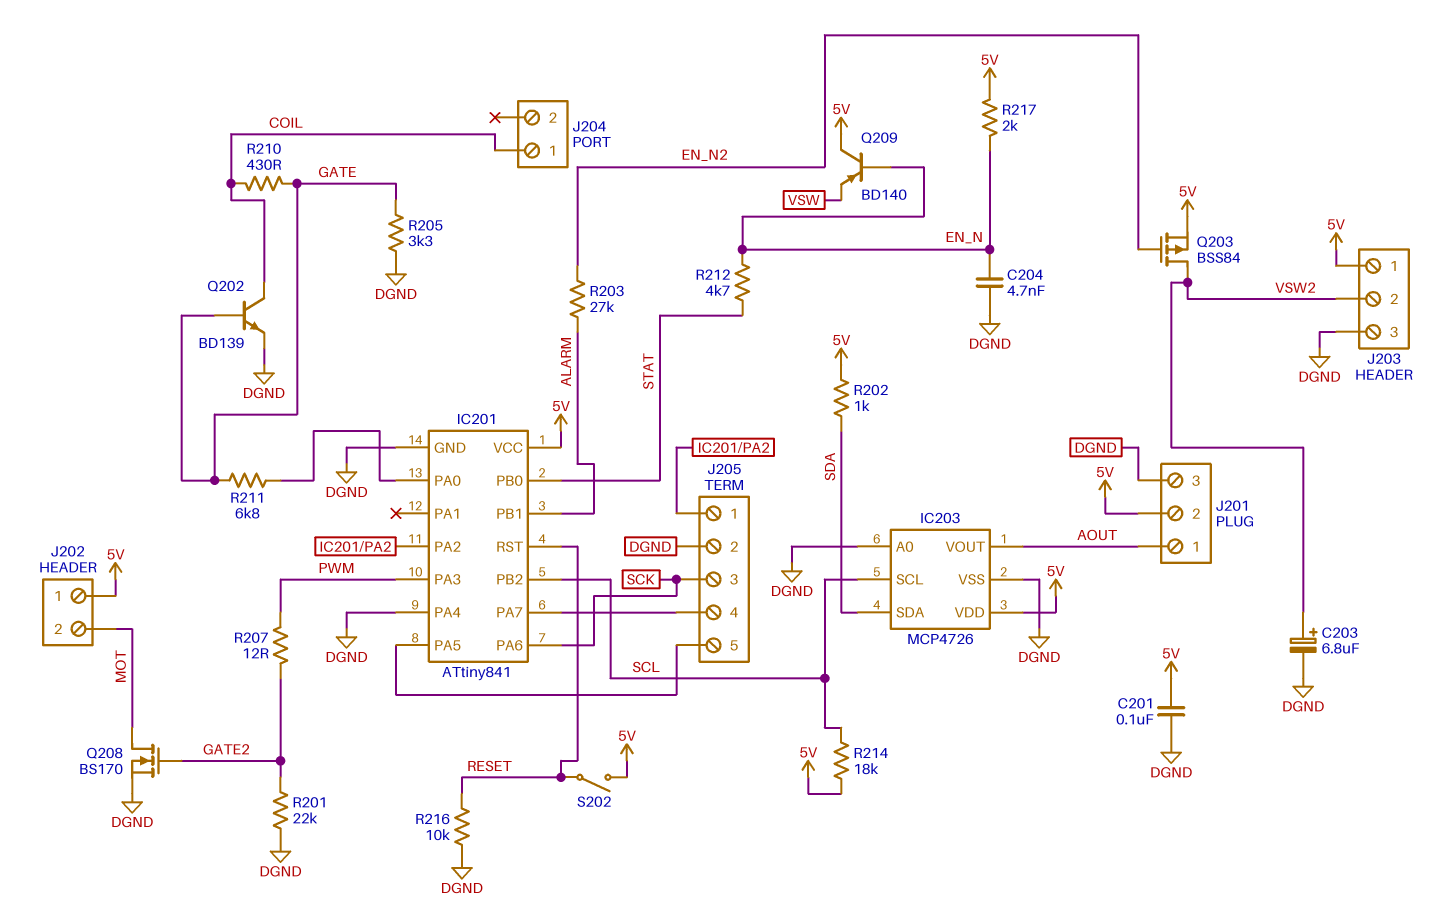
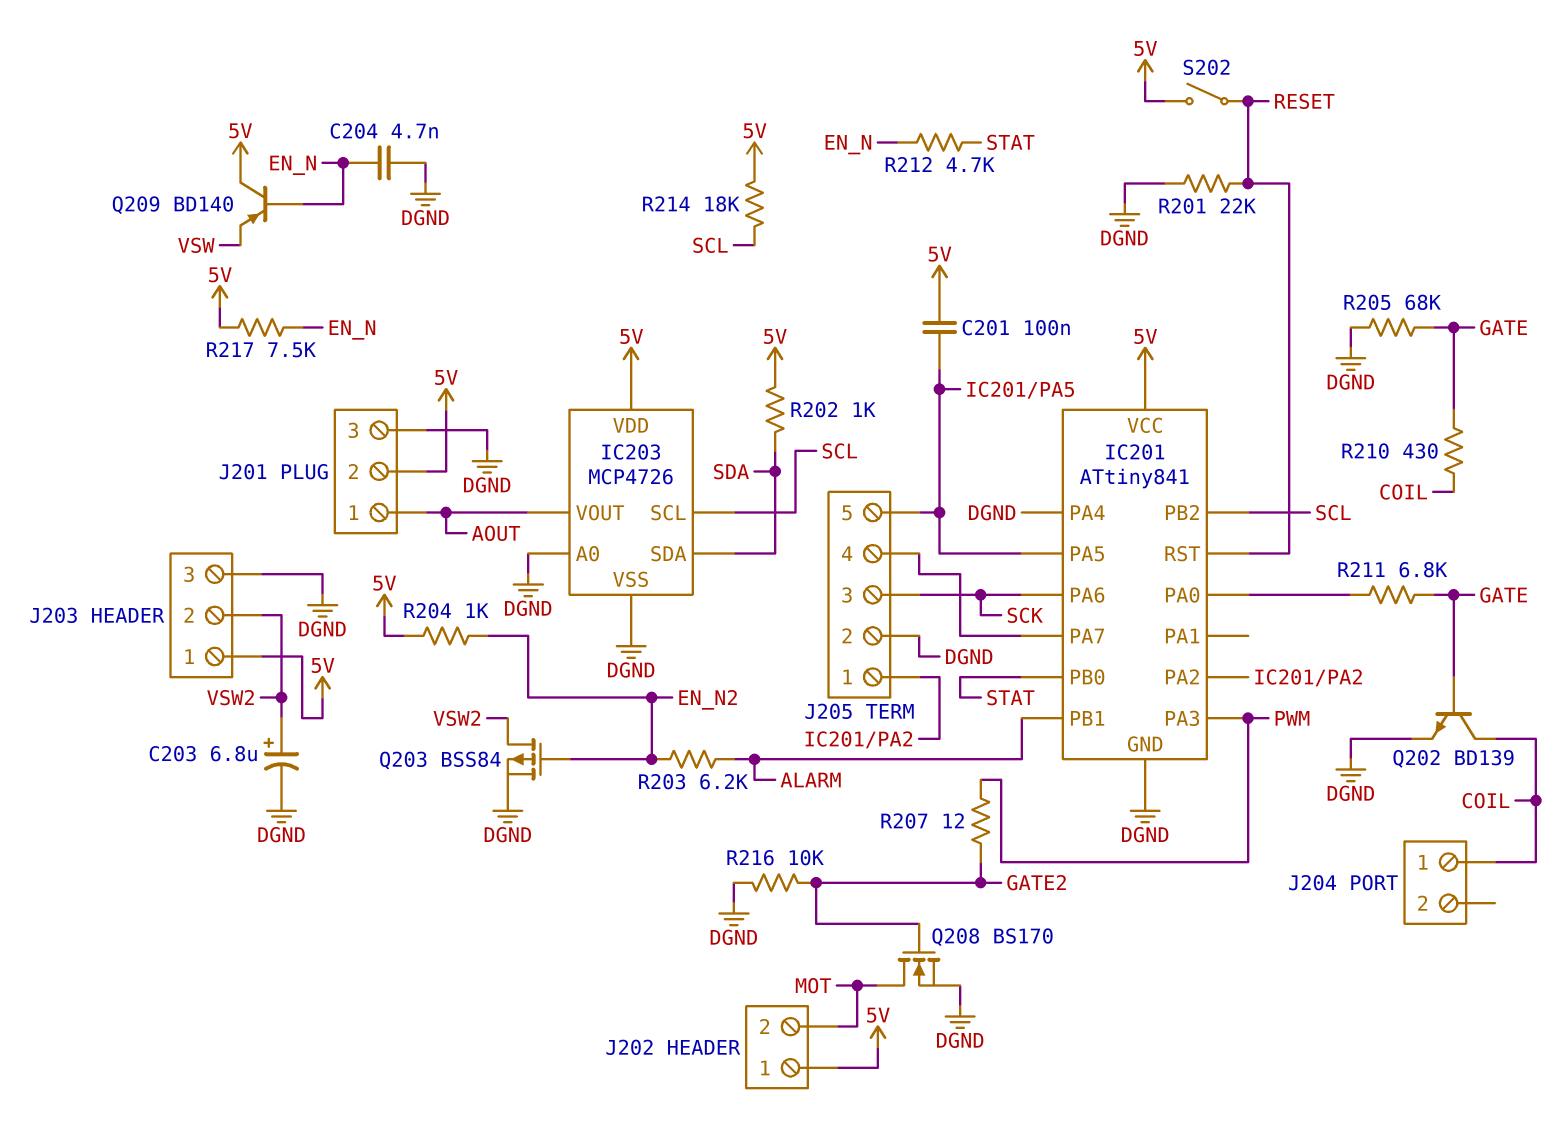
C201: 100nF (5V, DGND) -> 100nF (5V, IC201/PA5)
Q203: PMOS BSS84 (G EN_N2, D VSW2, S 5V) -> PMOS BSS84 (G EN_N2, D VSW2, S DGND)
R201: 22k (DGND, GATE2) -> 22k (DGND, RESET)
R203: 27k (ALARM, EN_N2) -> 6.2k (ALARM, EN_N2)
R204: none -> 1k (5V, EN_N2)
R205: 3.3k (DGND, GATE) -> 68k (DGND, GATE)
R216: 10k (DGND, RESET) -> 10k (DGND, GATE2)
R217: 2k (5V, EN_N) -> 7.5k (5V, EN_N)

